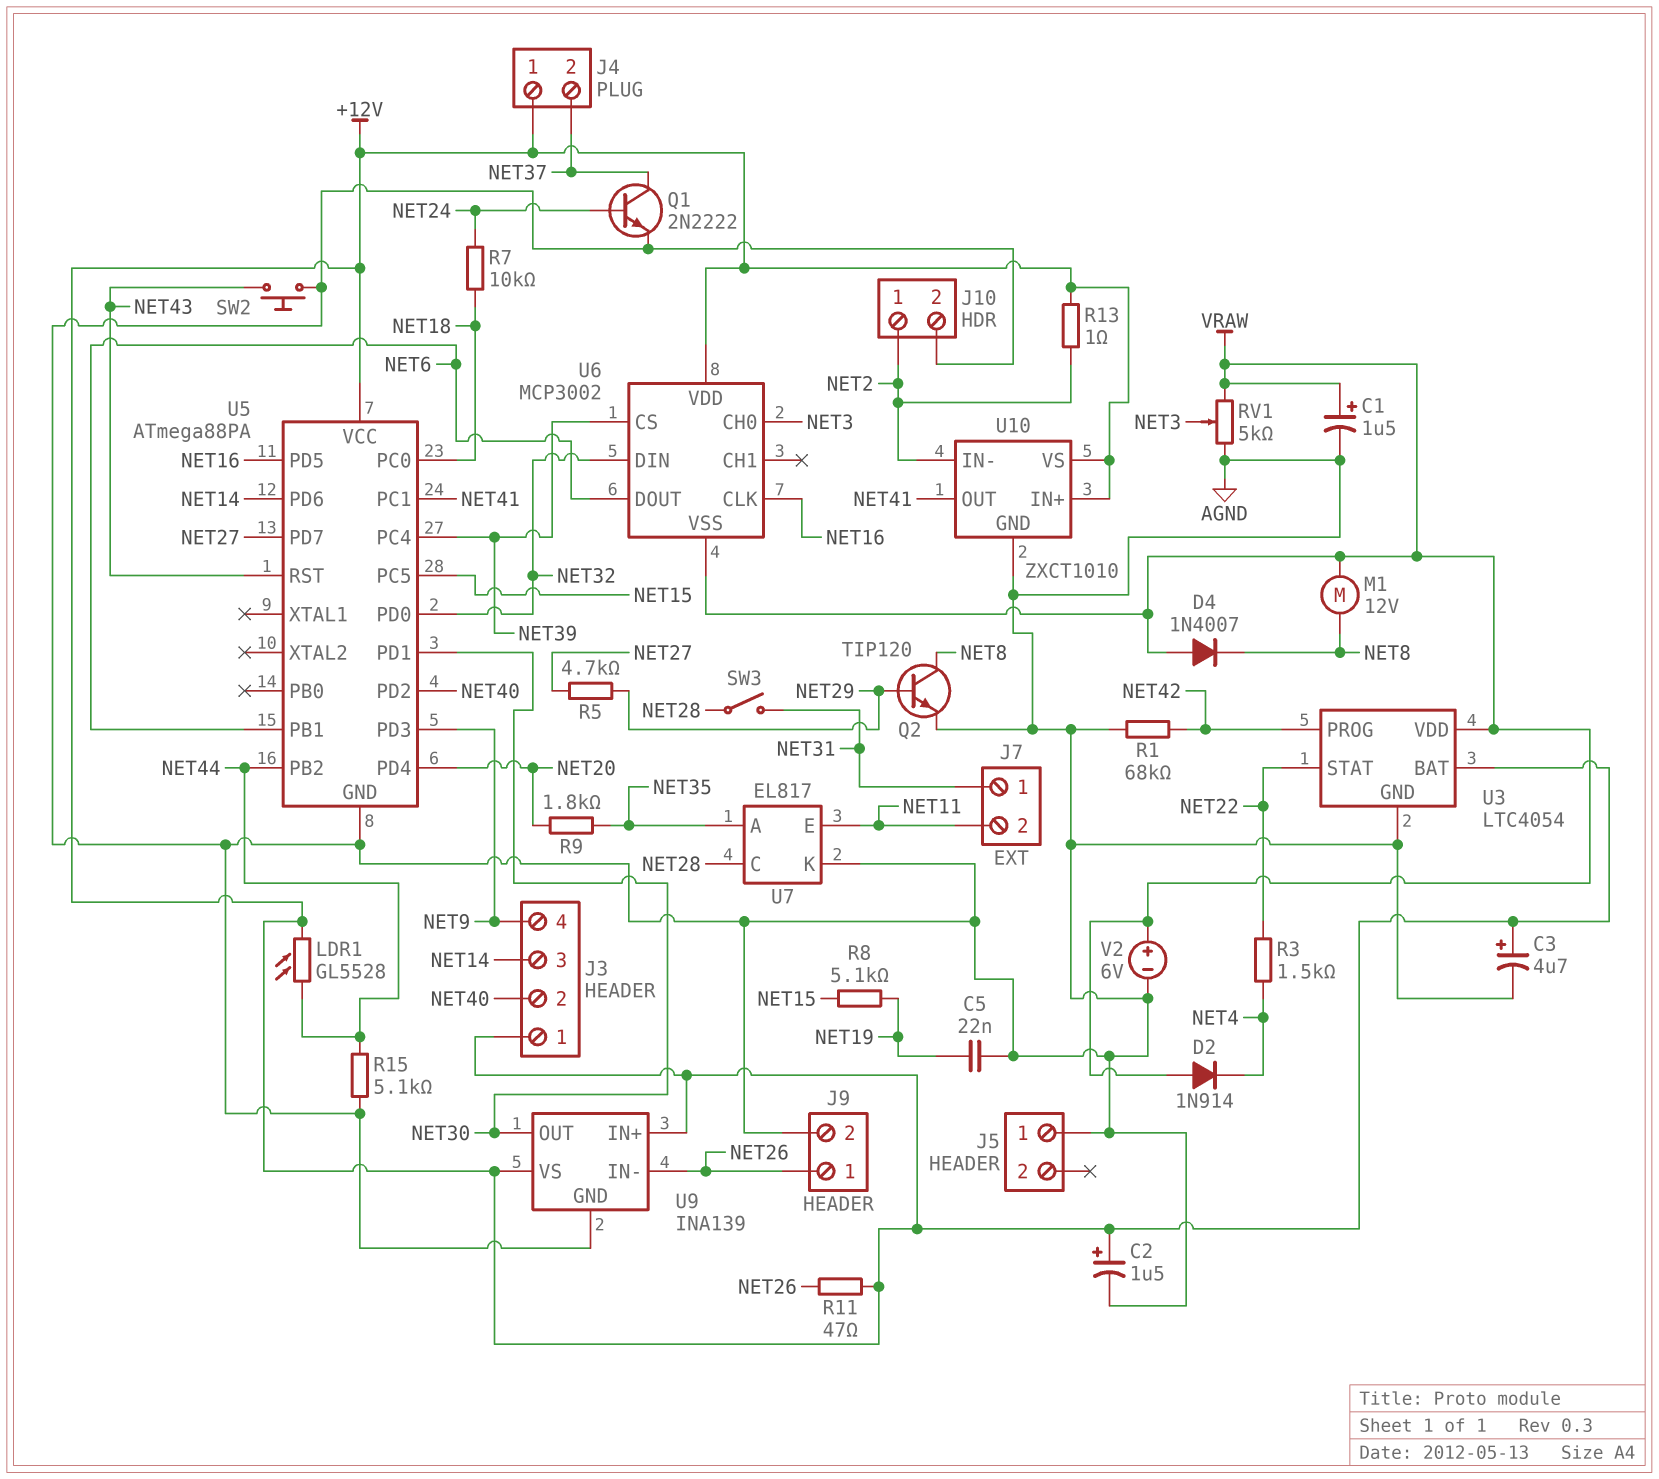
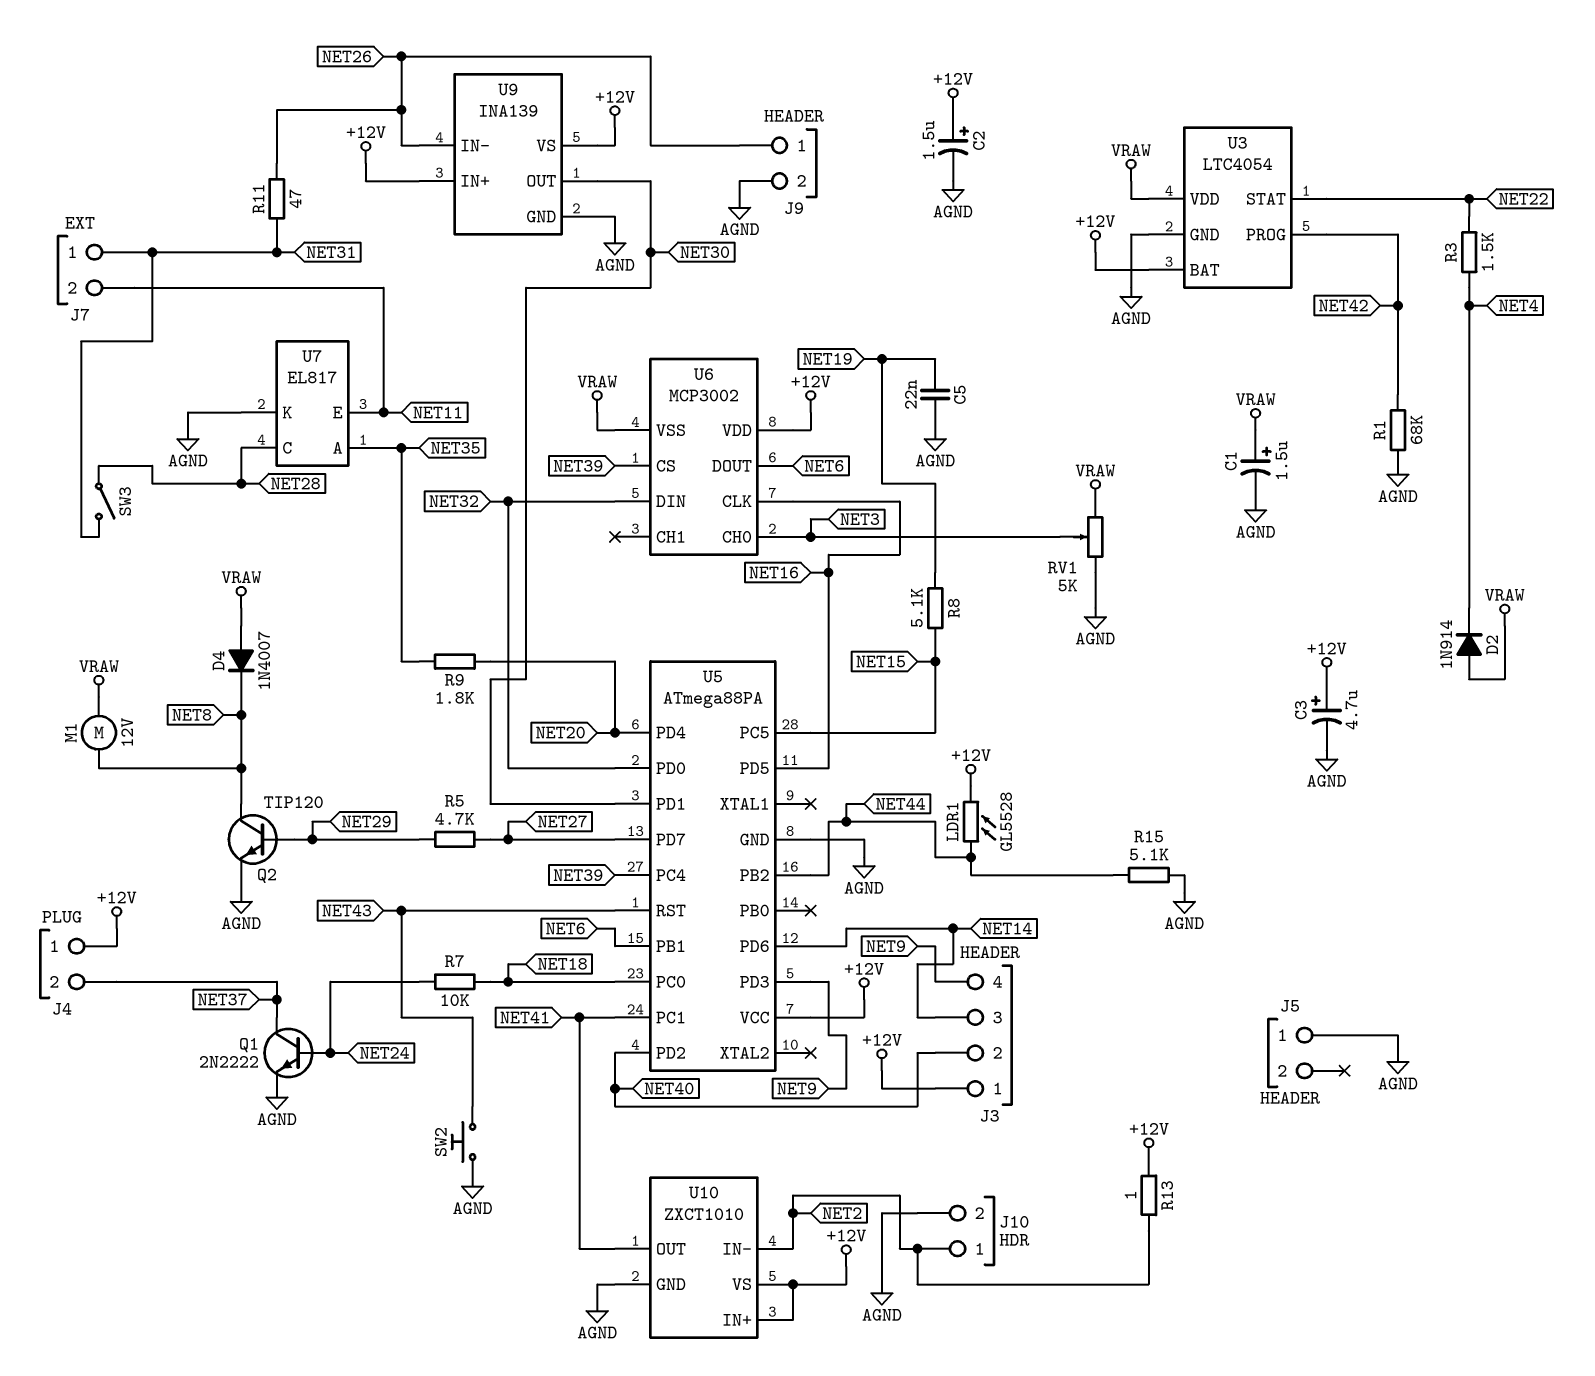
R11: 47 (+12V, NET26) -> 47 (NET26, NET31)
V2: 6V (plus VRAW, minus AGND) -> none

